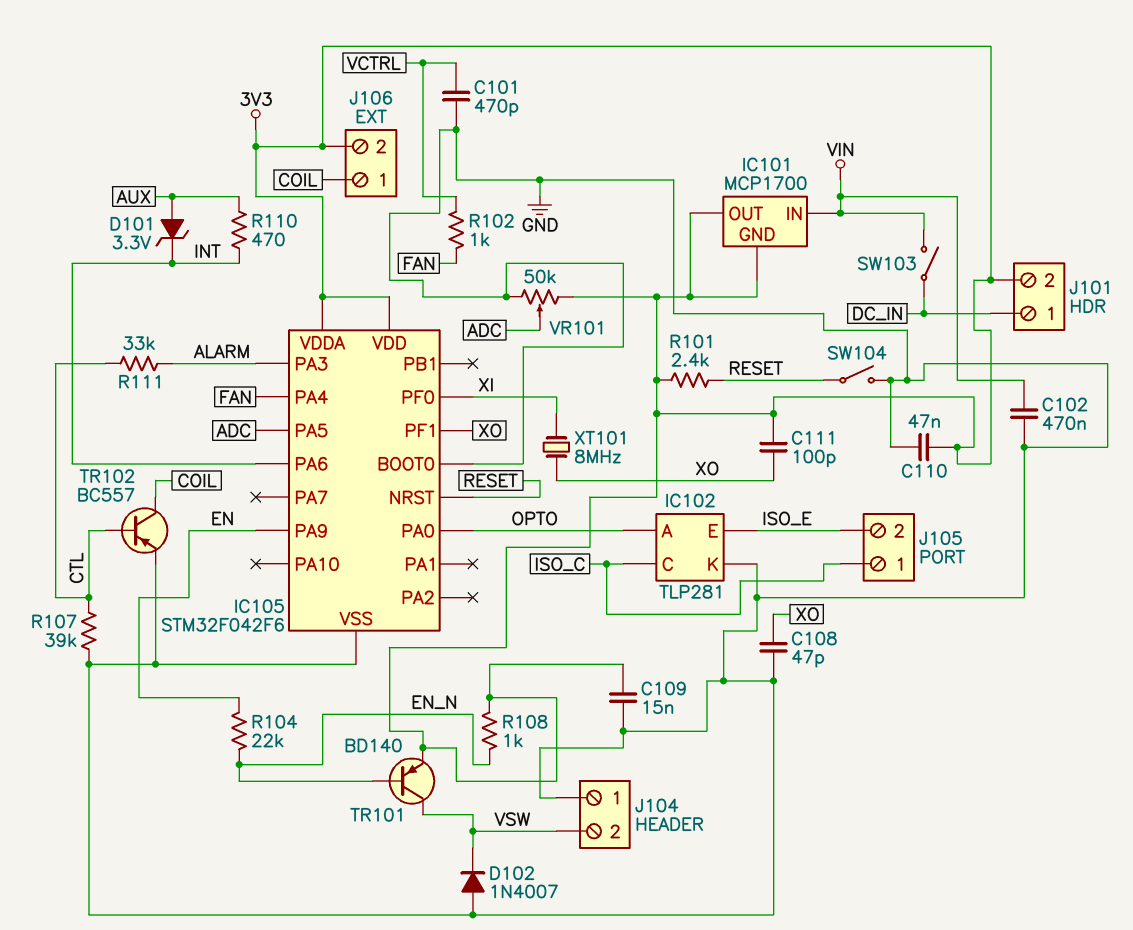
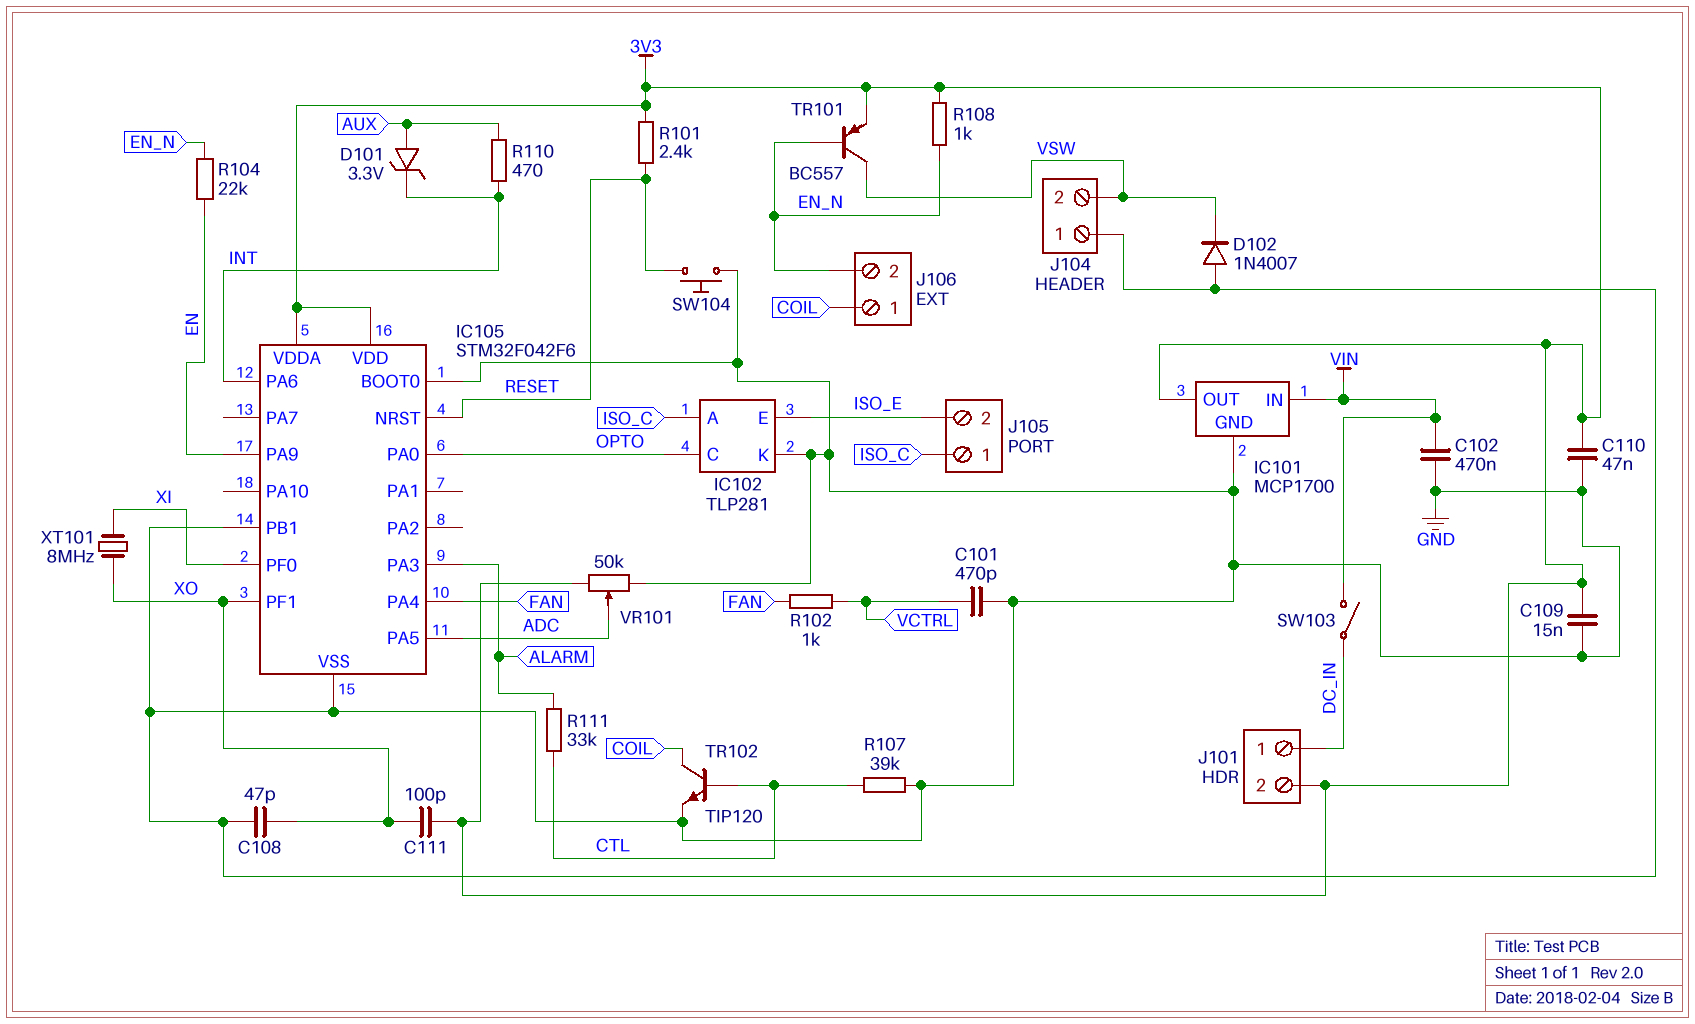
IC101 pin GND: 3V3 -> GND
IC102 pin A: OPTO -> ISO_C
IC102 pin C: ISO_C -> OPTO
IC105 pin PB1: none -> GND
J106 pin 2: 3V3 -> EN_N
SW104: switch (GND, RESET) -> button (GND, RESET)
TR101: PNP BD140 (B EN_N, C VSW, E 3V3) -> PNP BC557 (B EN_N, C VSW, E 3V3)
TR102: PNP BC557 (B CTL, C COIL, E GND) -> NPN TIP120 (B CTL, C COIL, E GND)

